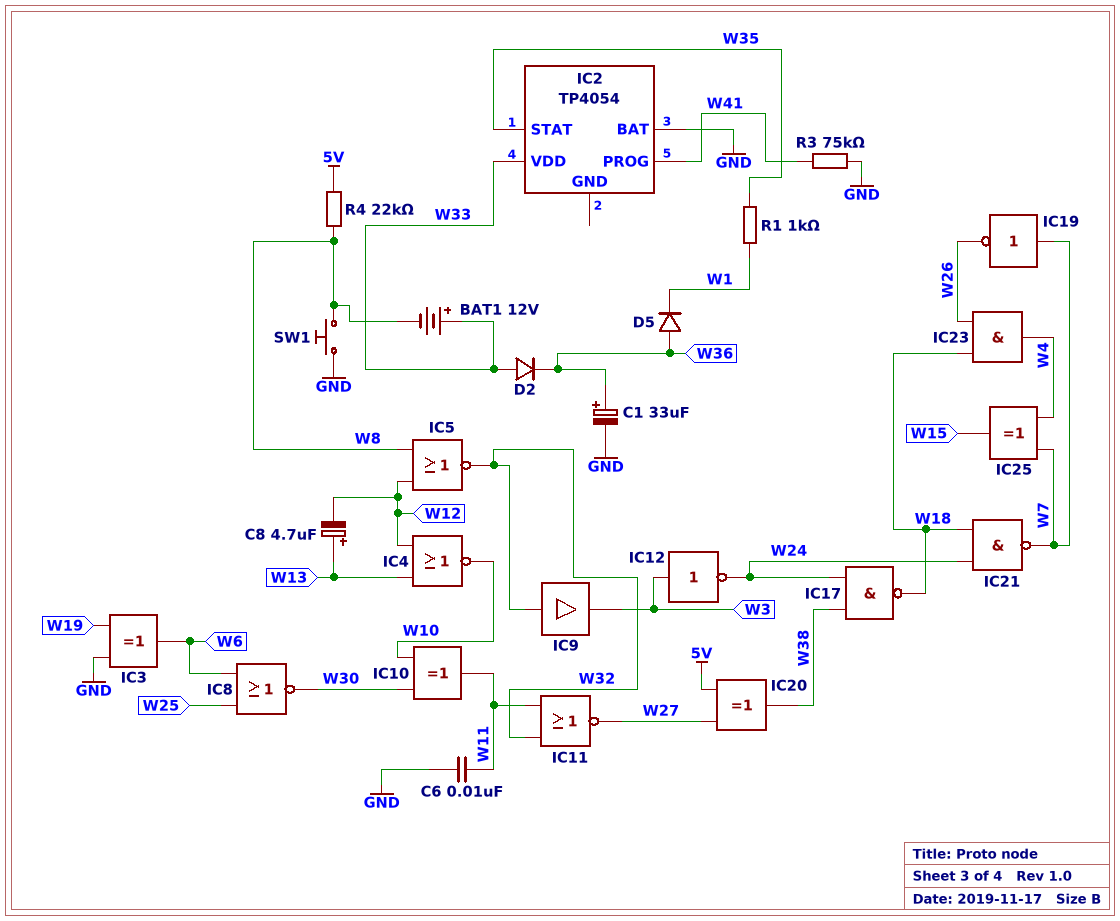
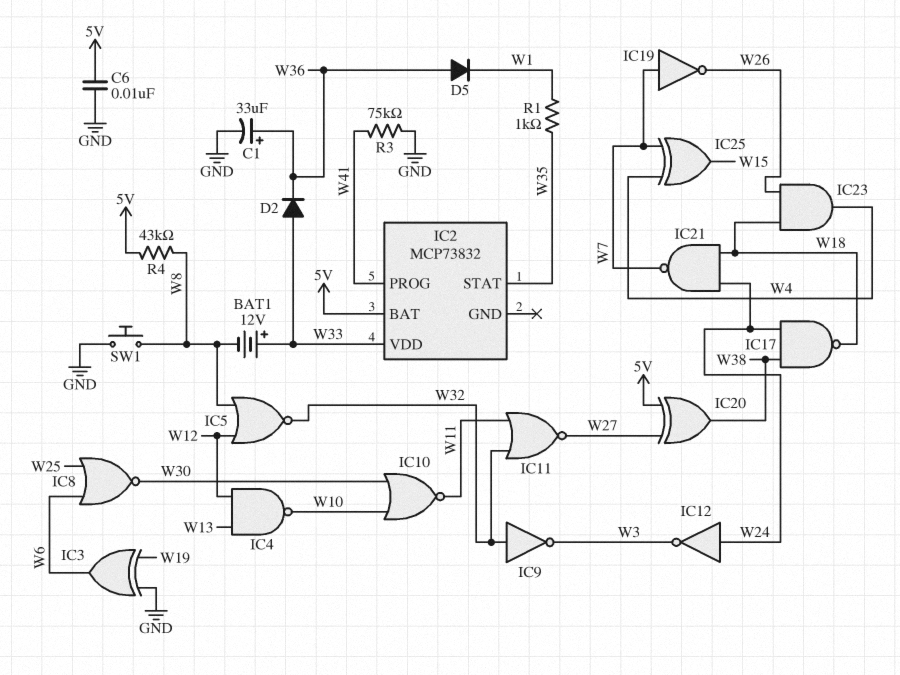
C6: 10nF (GND, W11) -> 10nF (5V, GND)
C8: 4.7uF (plus W13, minus W12) -> none
IC2: TP4054 -> MCP73832
IC2 pin BAT: GND -> 5V
IC4: NOR (in W12, in W13, out W10) -> NAND (in W12, in W13, out W10)
IC9: buffer (in W32, out W3) -> NOT (in W32, out W3)
IC10: XOR (in W10, in W30, out W11) -> NOR (in W10, in W30, out W11)
IC12: NOT (in W3, out W24) -> NOT (in W24, out W3)
R4: 22k (5V, W8) -> 43k (5V, W8)

